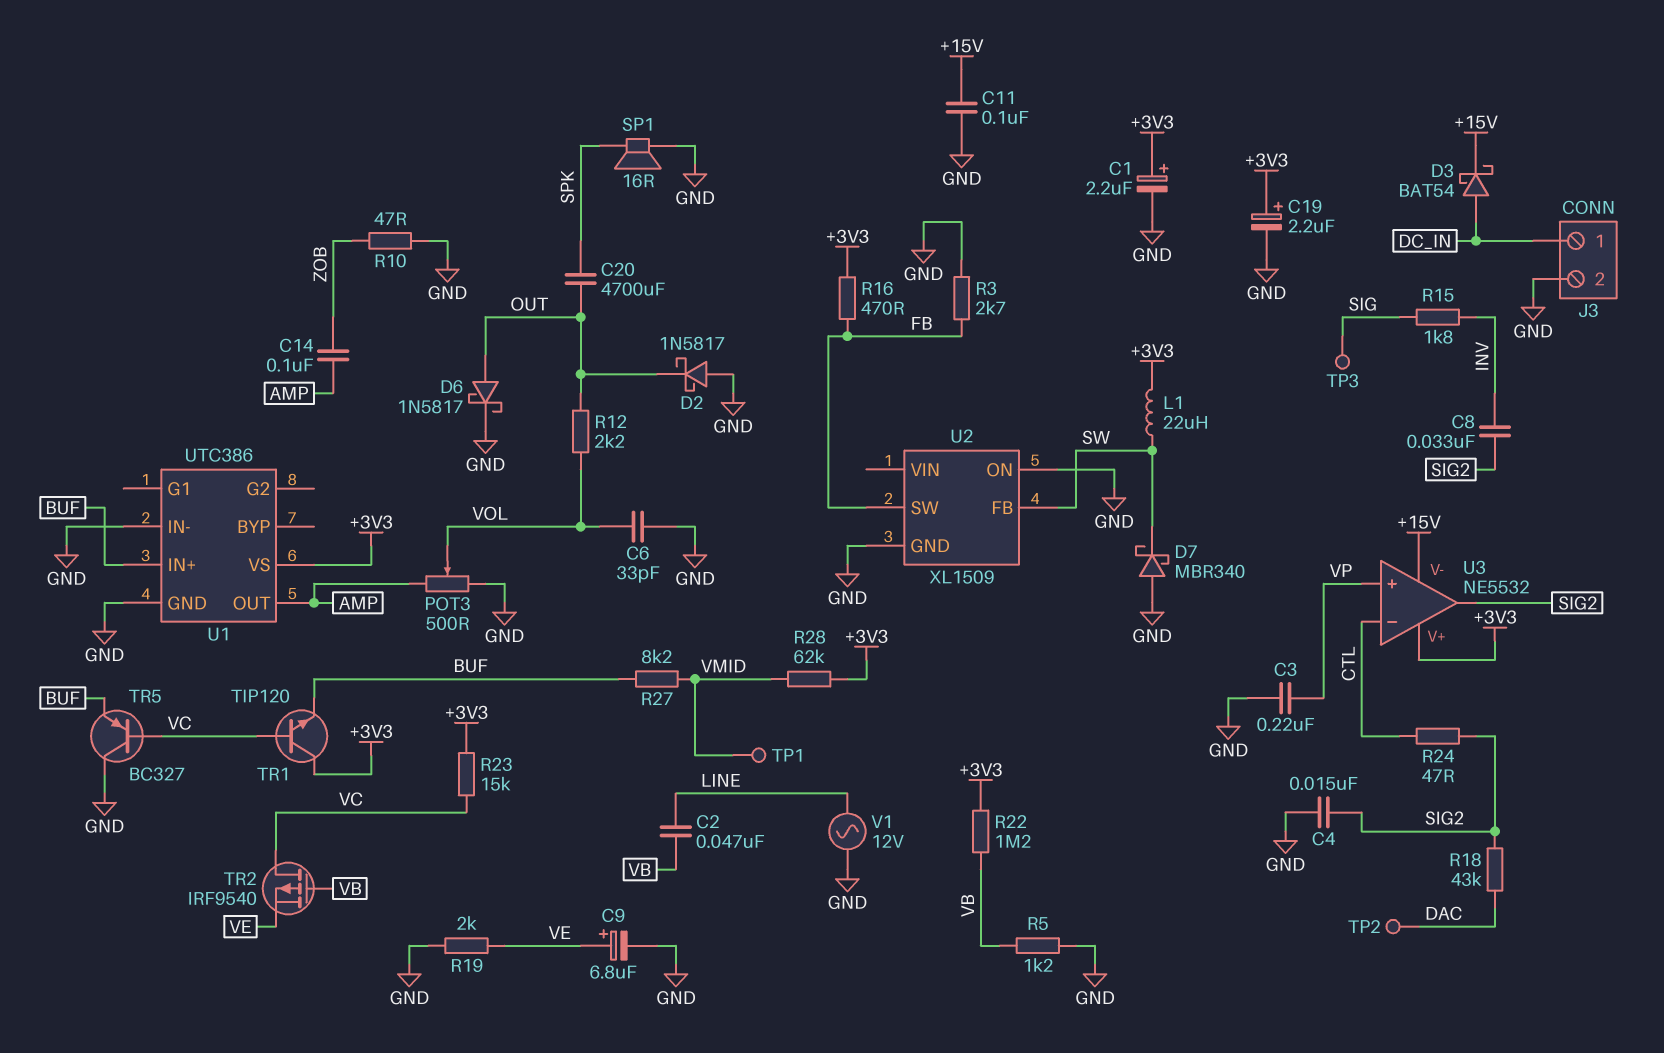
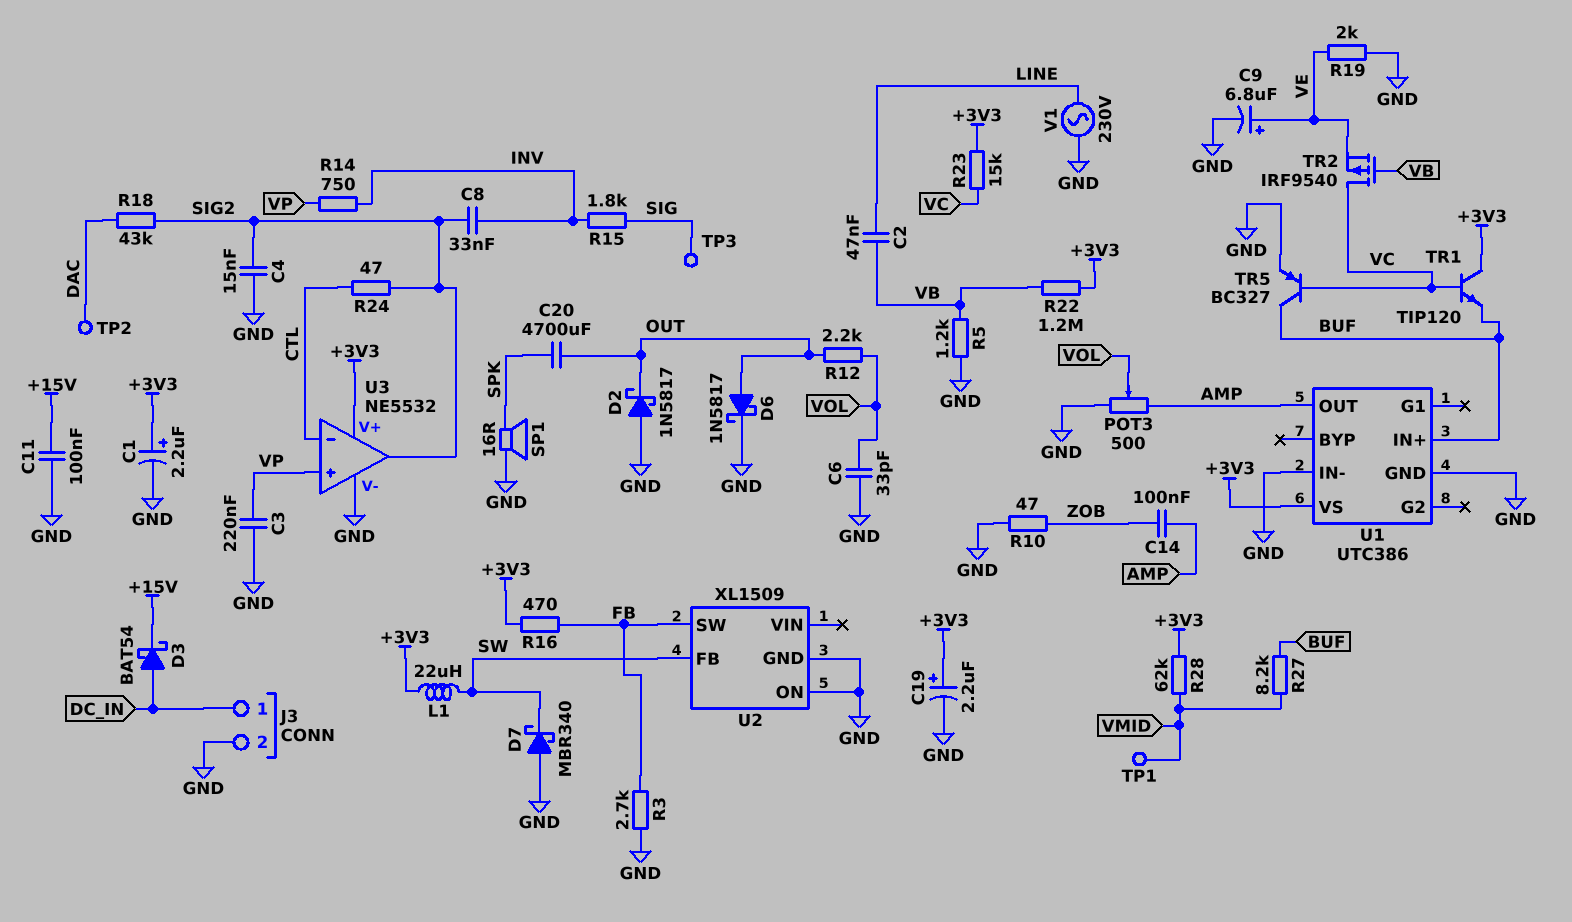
R14: none -> 750 (INV, VP)
TR5: PNP BC327 (B VC, C GND, E BUF) -> PNP BC327 (B VC, C BUF, E GND)
U3 pin V-: +15V -> GND
V1: AC 12V (GND, LINE) -> AC 230V (GND, LINE)

